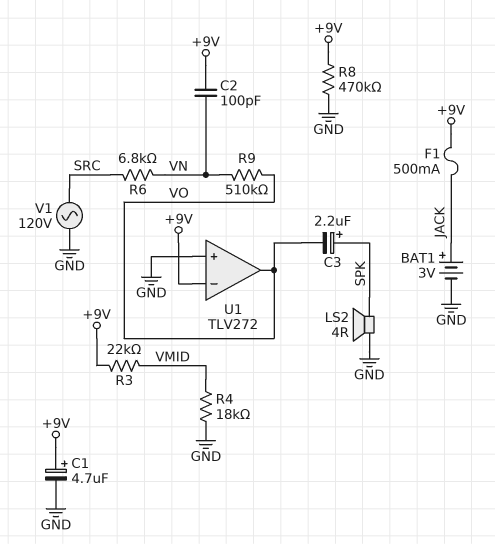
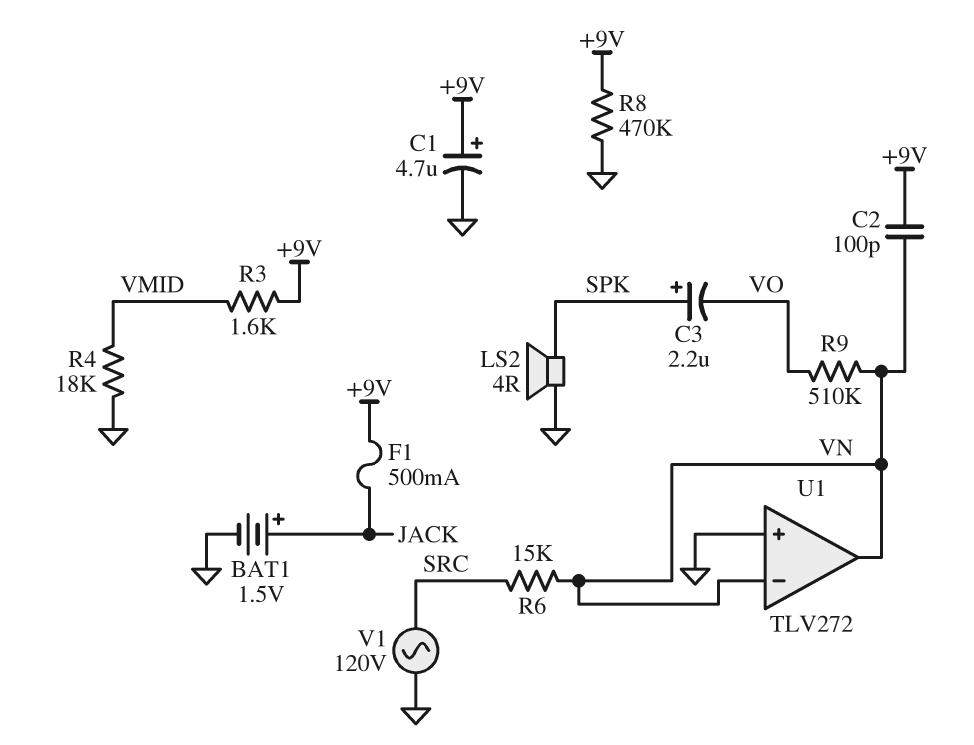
BAT1: 3V (plus JACK, minus GND) -> 1.5V (plus JACK, minus GND)
R3: 22k (+9V, VMID) -> 1.6k (+9V, VMID)
R6: 6.8k (SRC, VN) -> 15k (SRC, VN)
U1 pin in-: +9V -> VN
U1 pin out: VO -> VN

